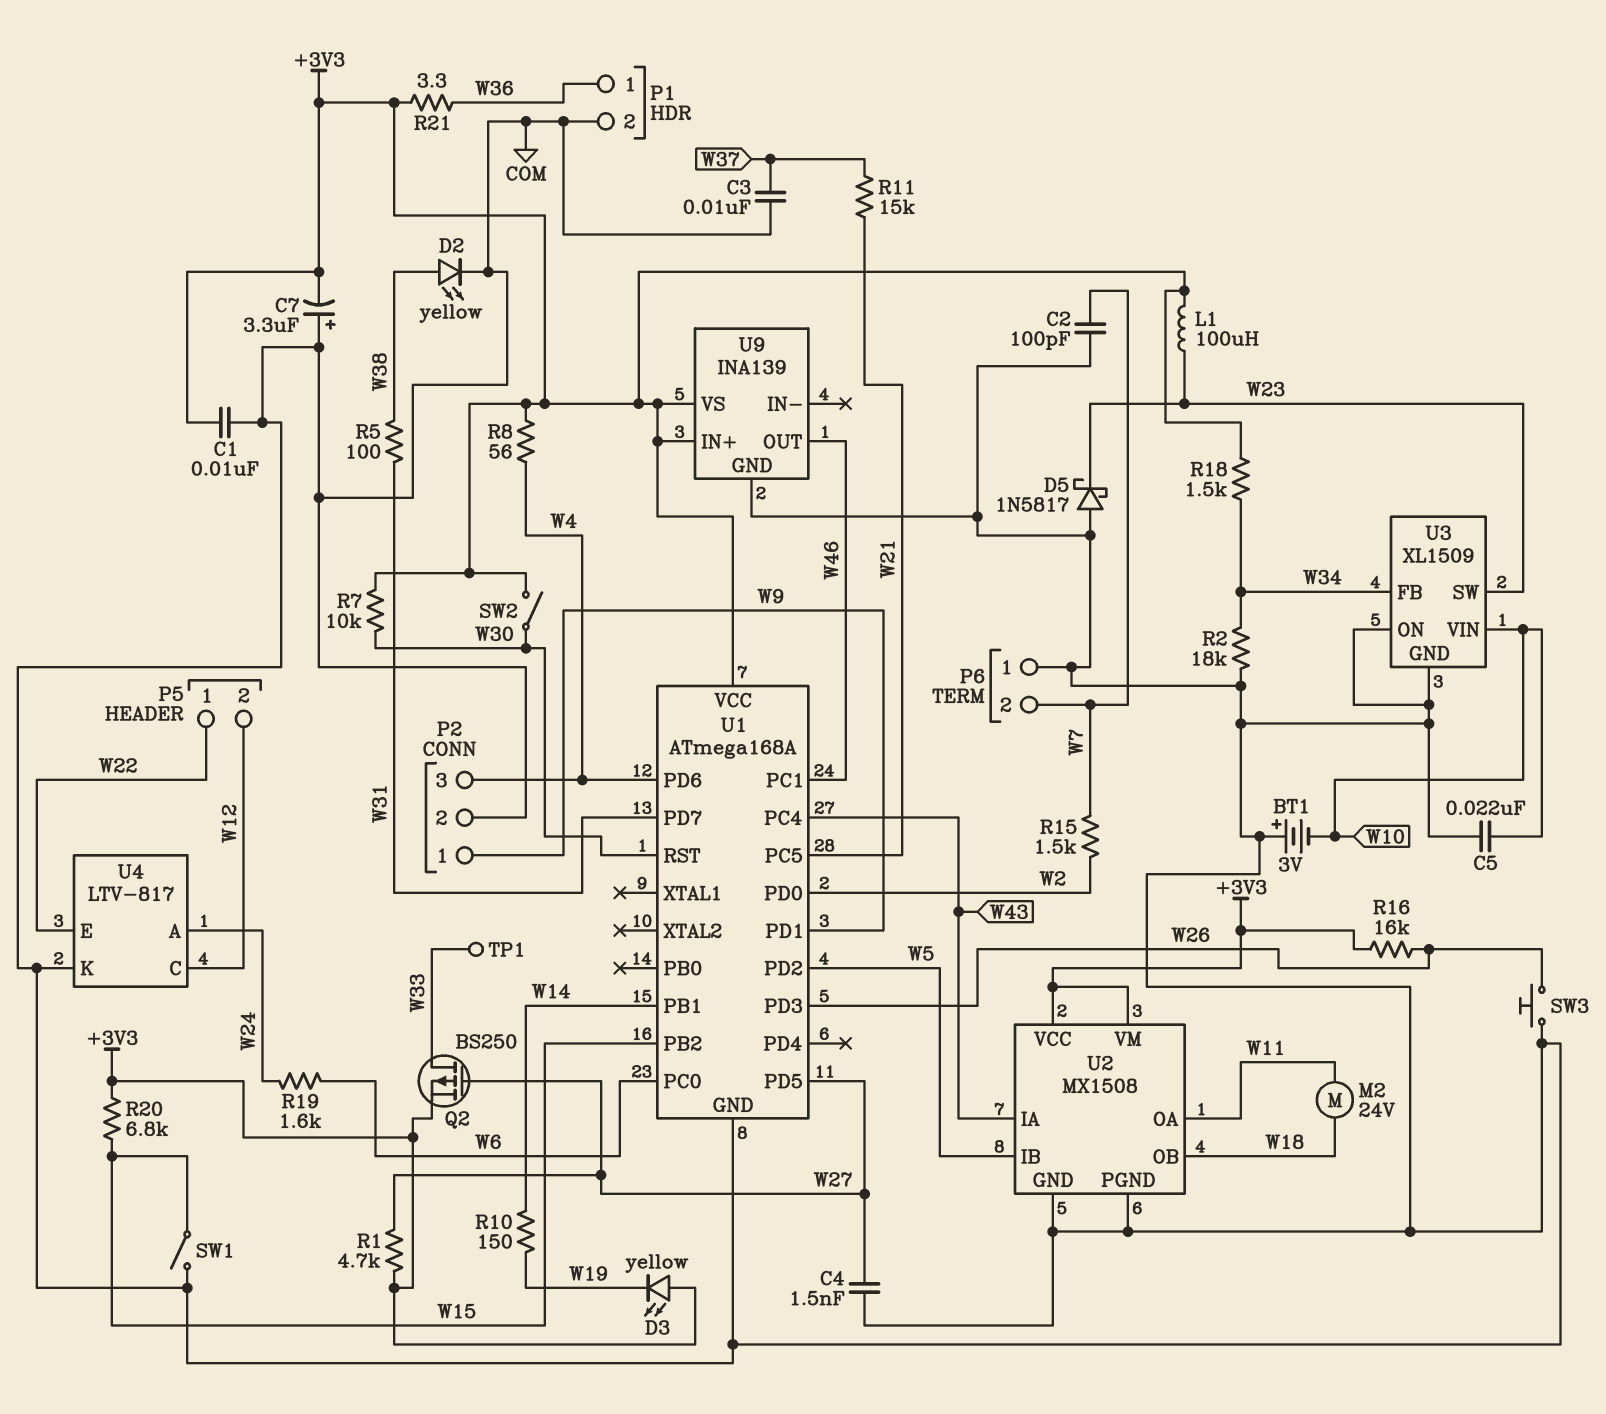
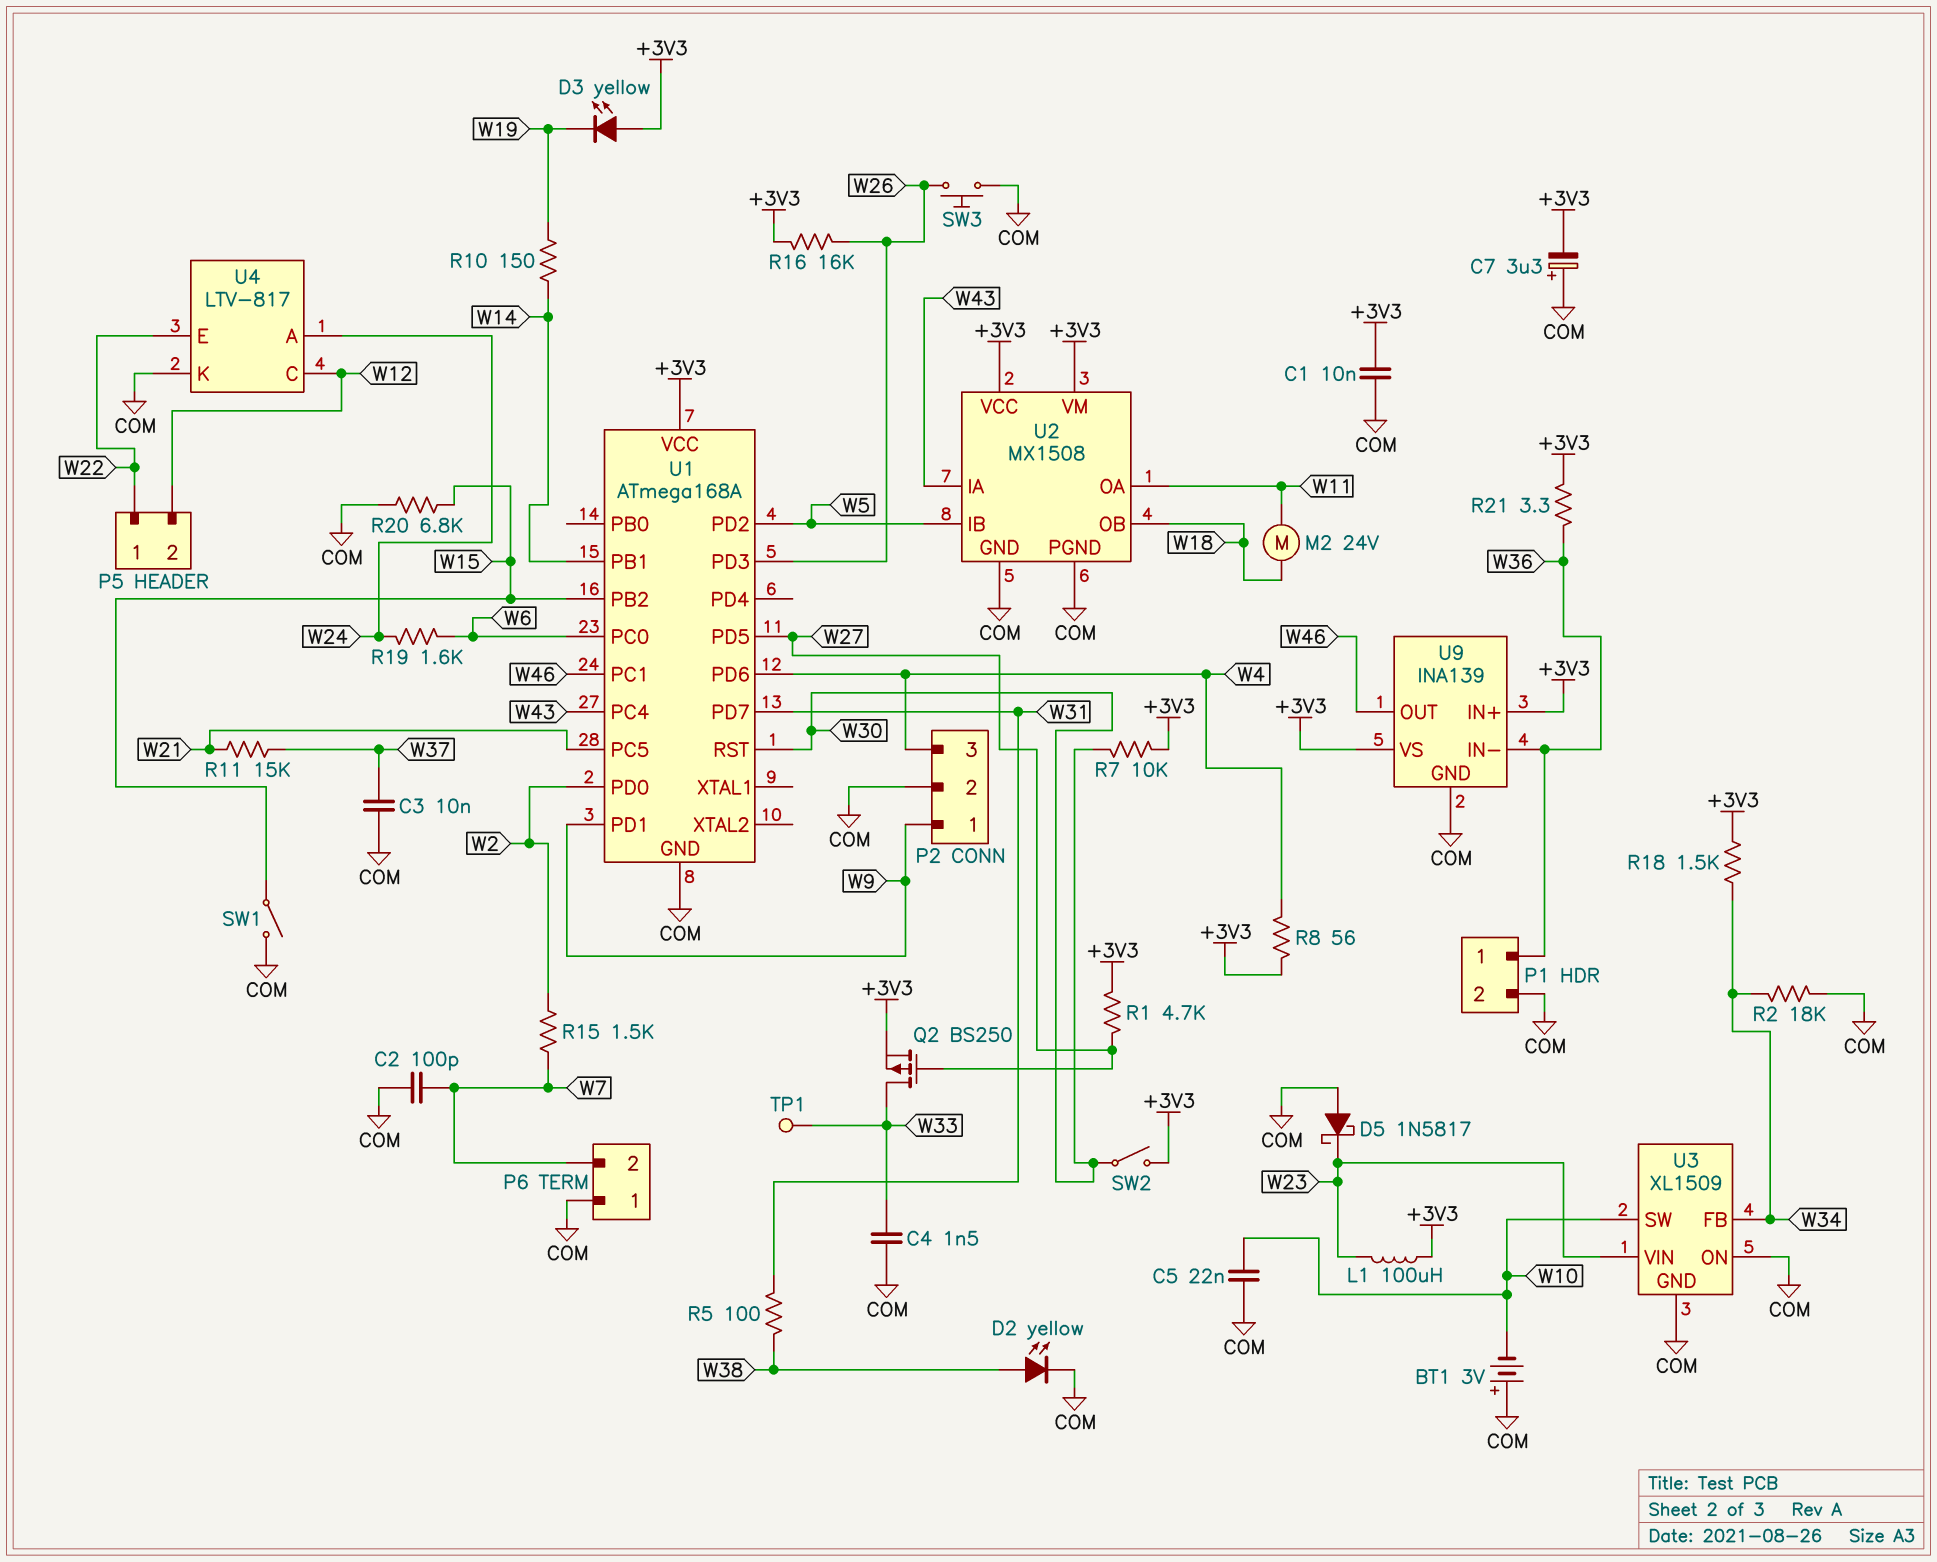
C4: 1.5nF (COM, W27) -> 1.5nF (COM, W33)
R20: 6.8k (+3V3, W15) -> 6.8k (COM, W15)
U3 pin SW: W23 -> W10
U3 pin VIN: W10 -> W23
U9 pin IN-: none -> W36

